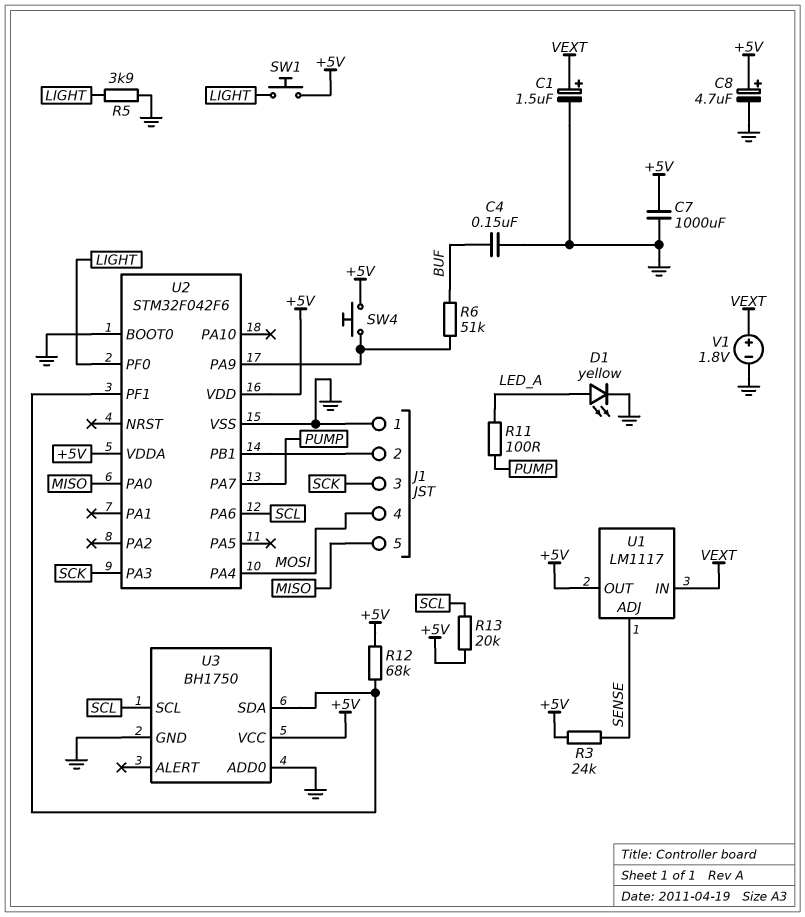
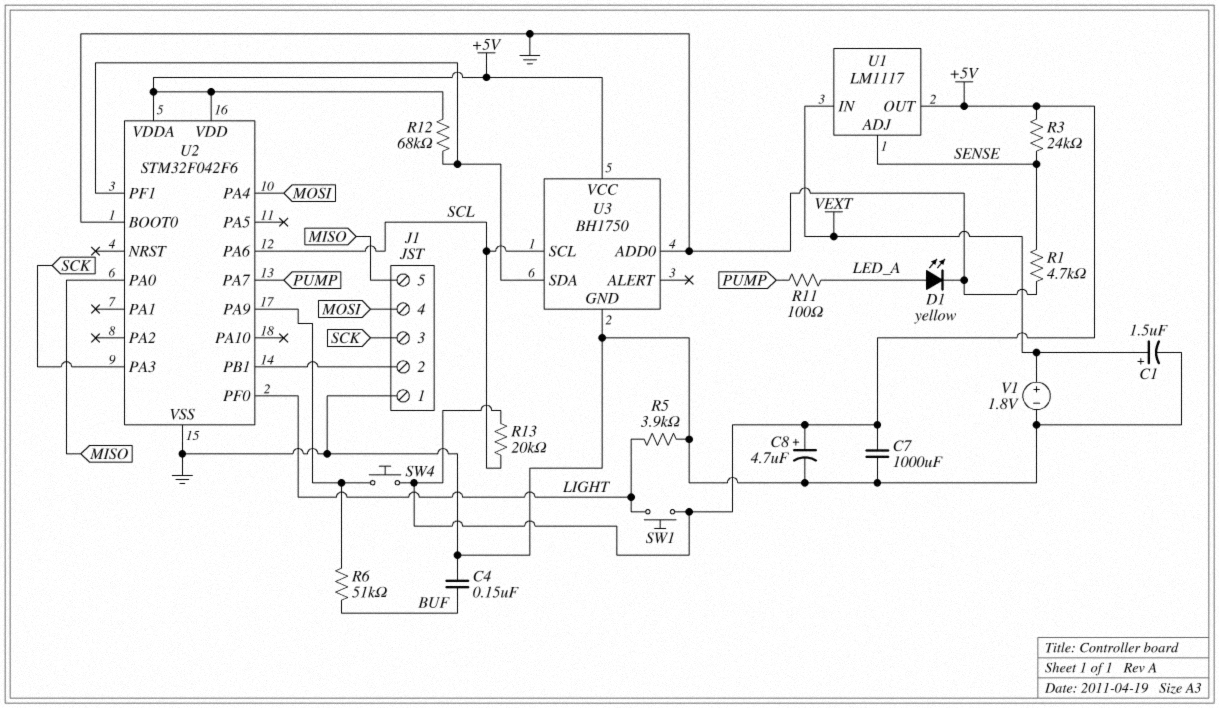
R1: none -> 4.7k (GND, SENSE)

